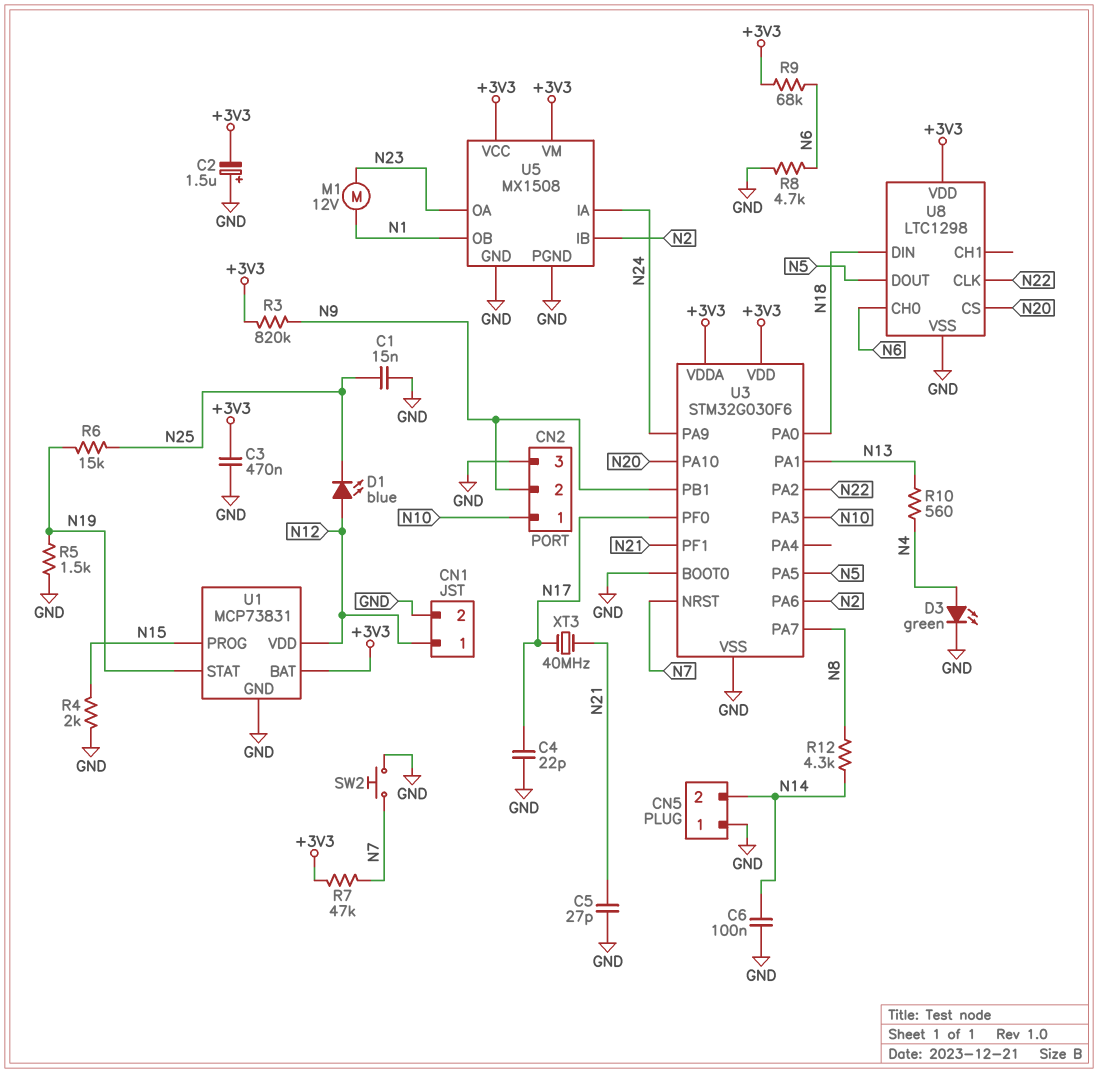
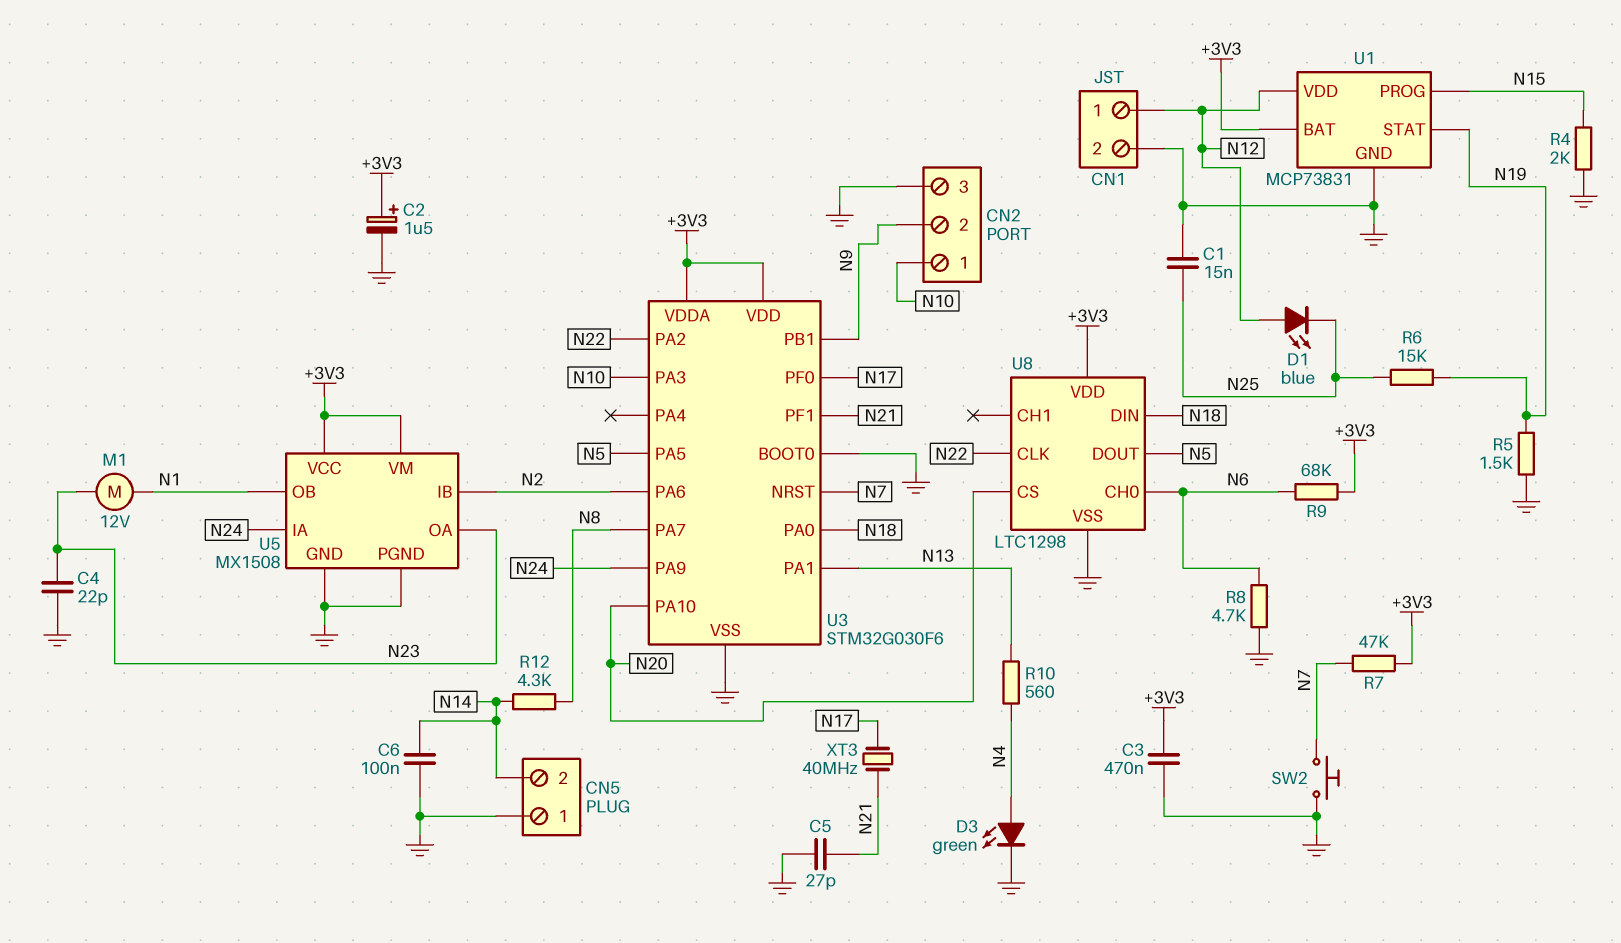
C2: 1.5uF (plus GND, minus +3V3) -> 1.5uF (plus +3V3, minus GND)
C4: 22pF (GND, N17) -> 22pF (GND, N23)
R3: 820k (+3V3, N9) -> none

